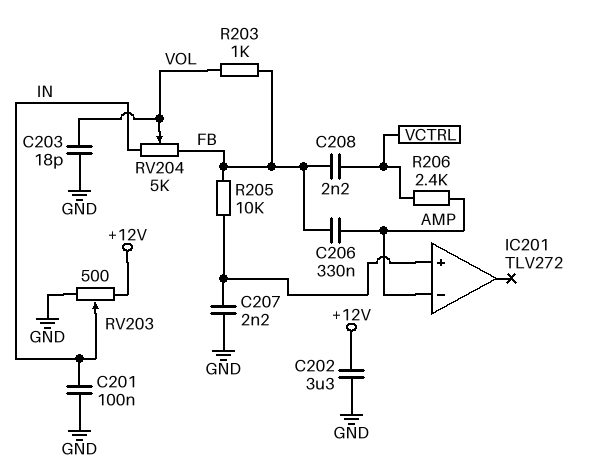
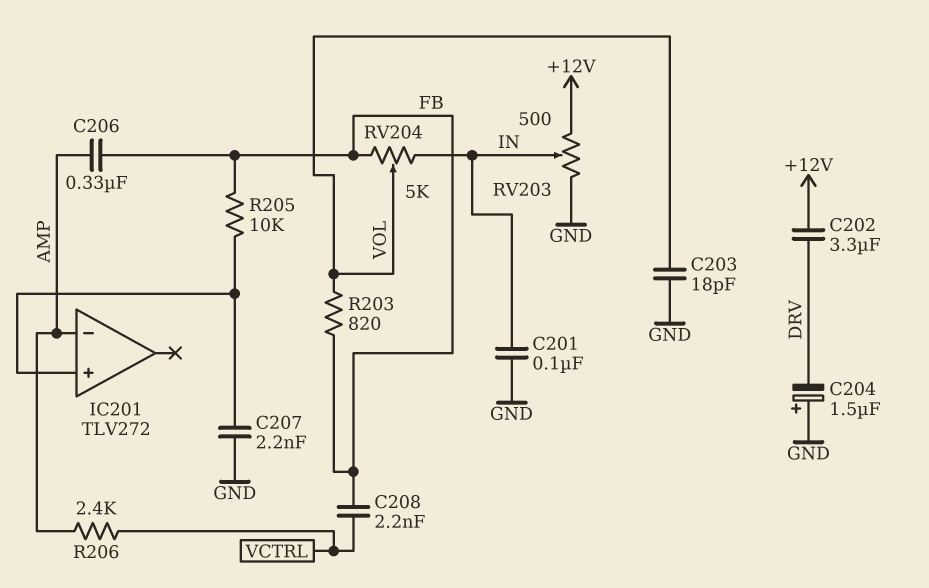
C202: 3.3uF (+12V, GND) -> 3.3uF (+12V, DRV)
C204: none -> 1.5uF (plus GND, minus DRV)
R203: 1k (FB, VOL) -> 820 (FB, VOL)

